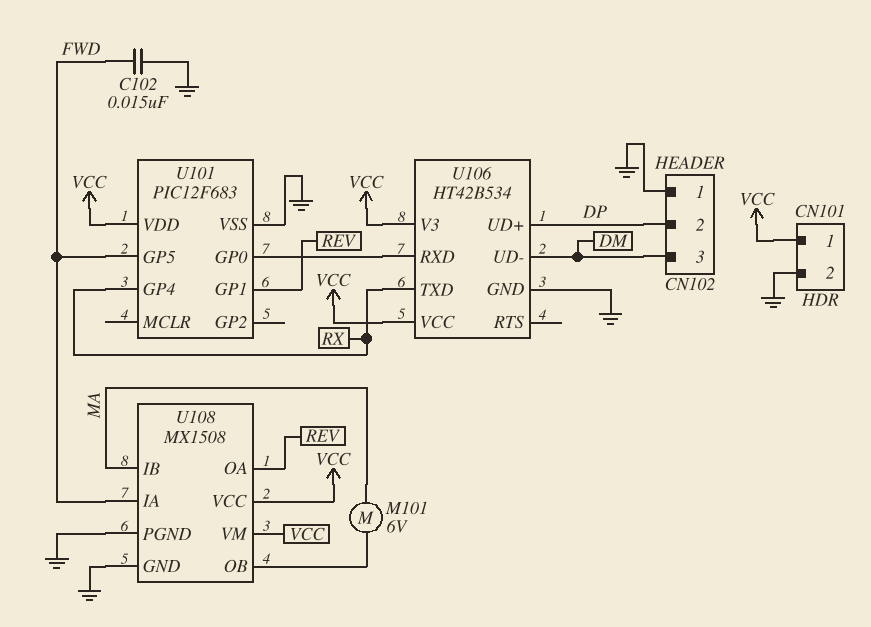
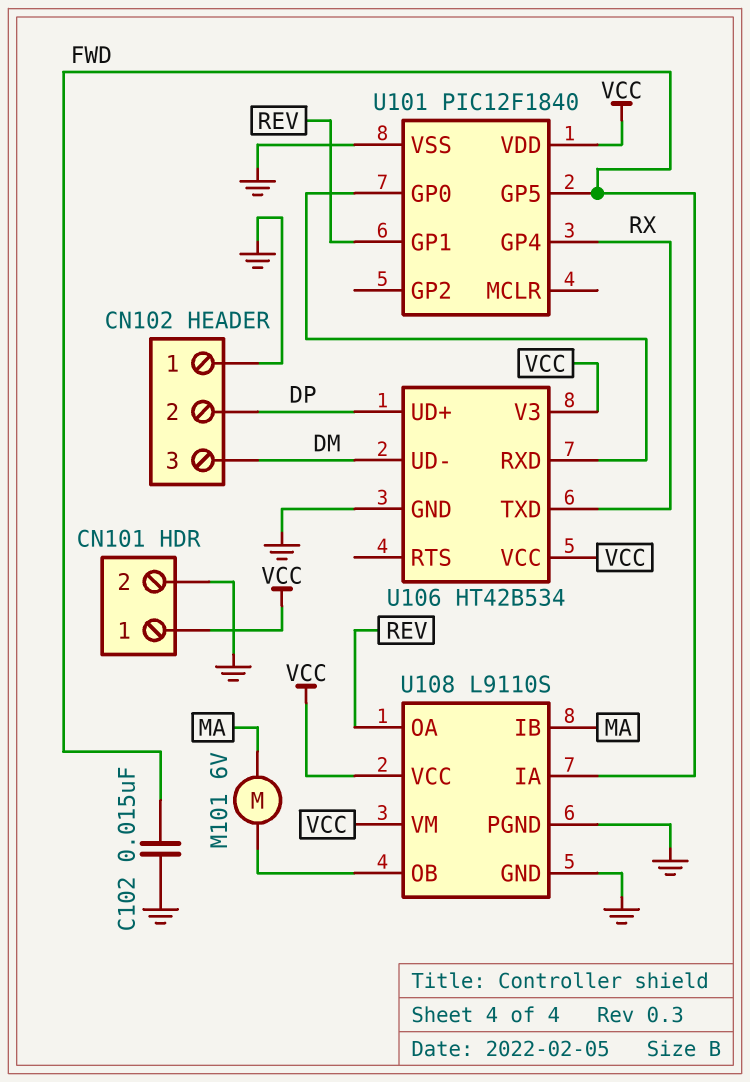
U101: PIC12F683 -> PIC12F1840
U108: MX1508 -> L9110S

